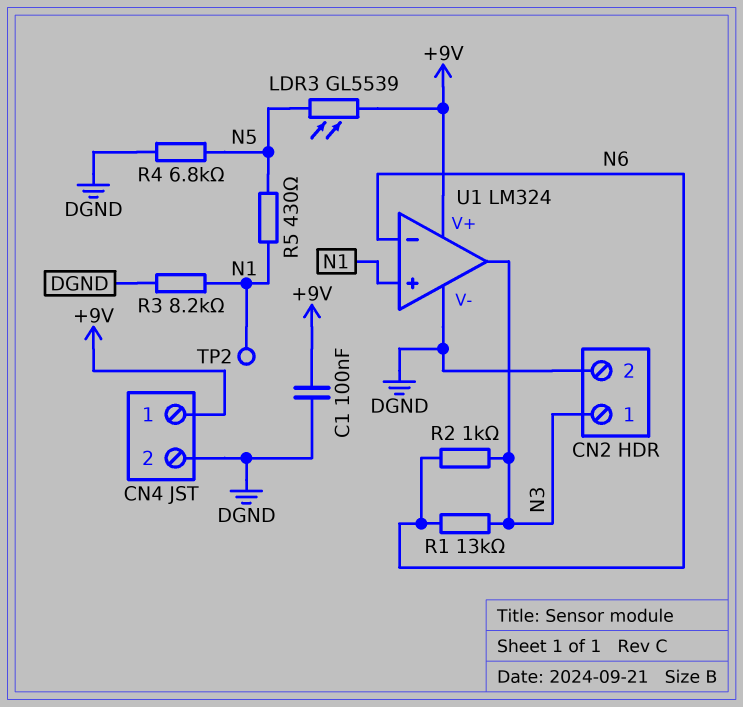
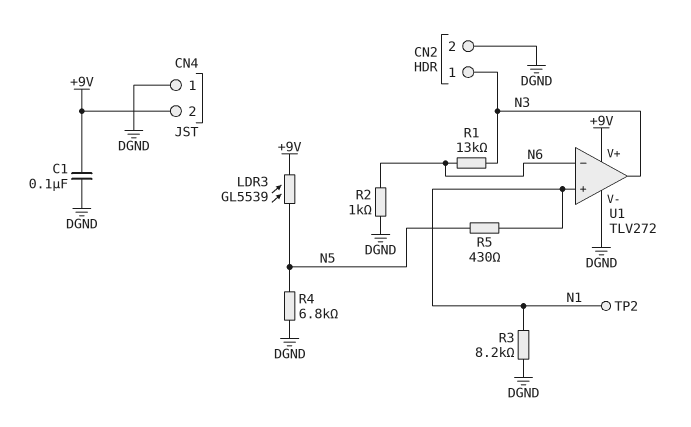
CN4 pin 1: +9V -> DGND
CN4 pin 2: DGND -> +9V
R2: 1k (N3, N6) -> 1k (DGND, N6)
U1: LM324 -> TLV272

